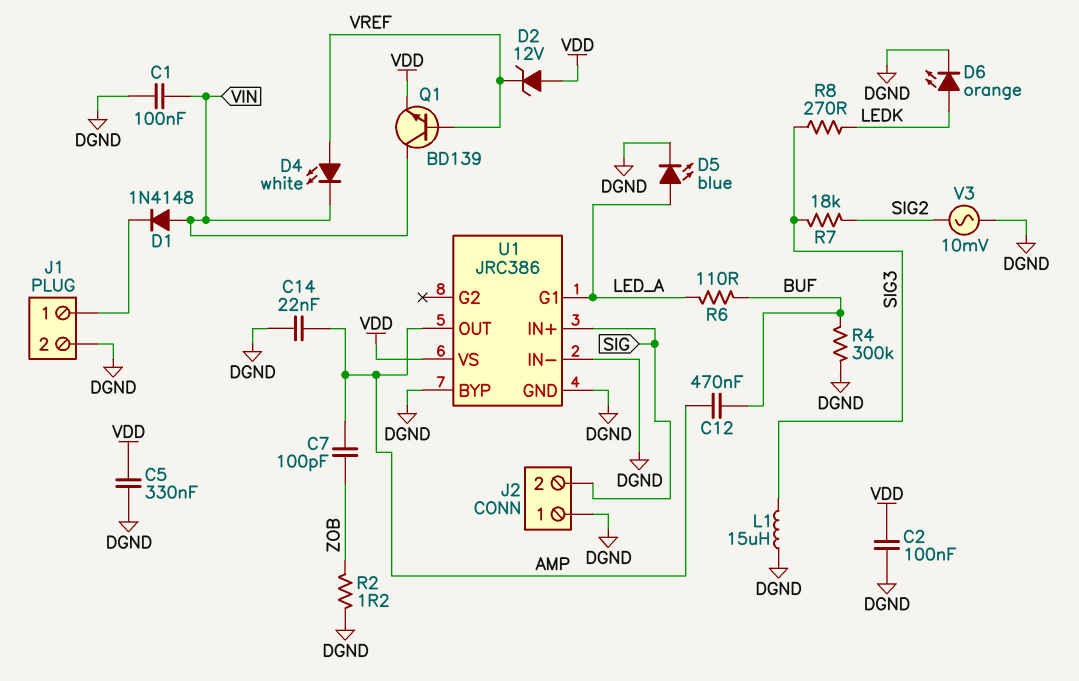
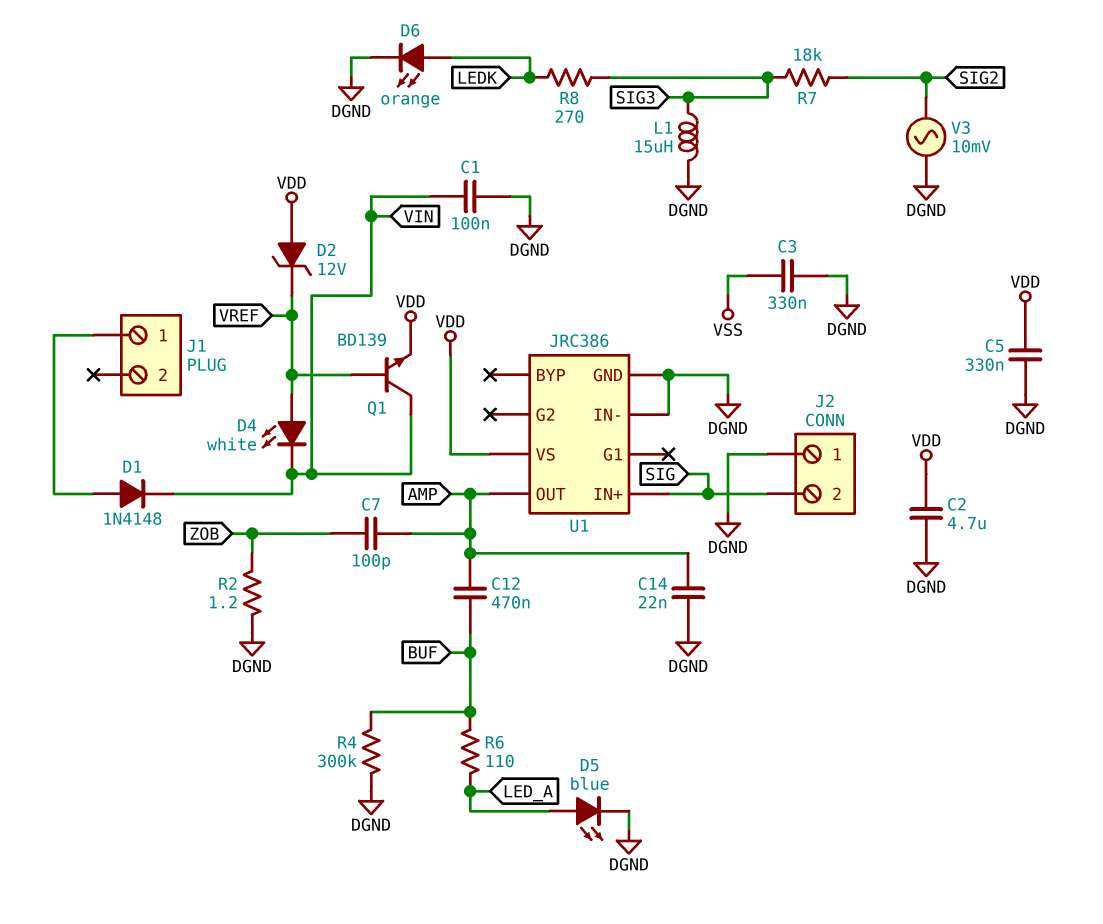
C2: 100nF (DGND, VDD) -> 4.7uF (DGND, VDD)
C3: none -> 330nF (DGND, VSS)
D1: diode 1N4148 (A VIN, K J1/1) -> diode 1N4148 (A J1/1, K VIN)
J1 pin 2: DGND -> none
U1 pin BYP: DGND -> none
U1 pin G1: LED_A -> none

